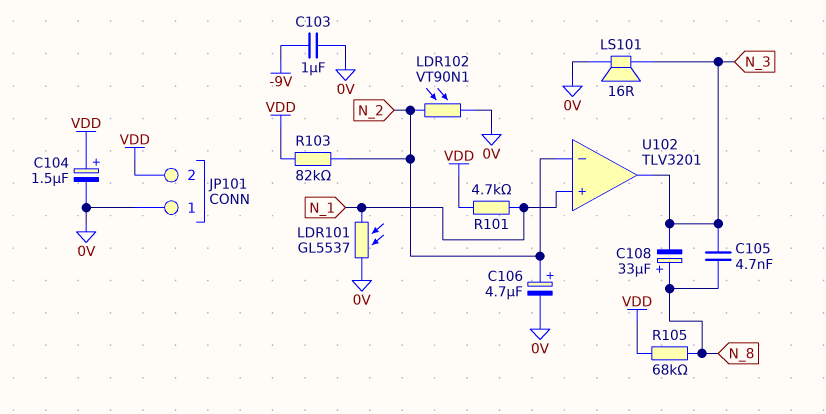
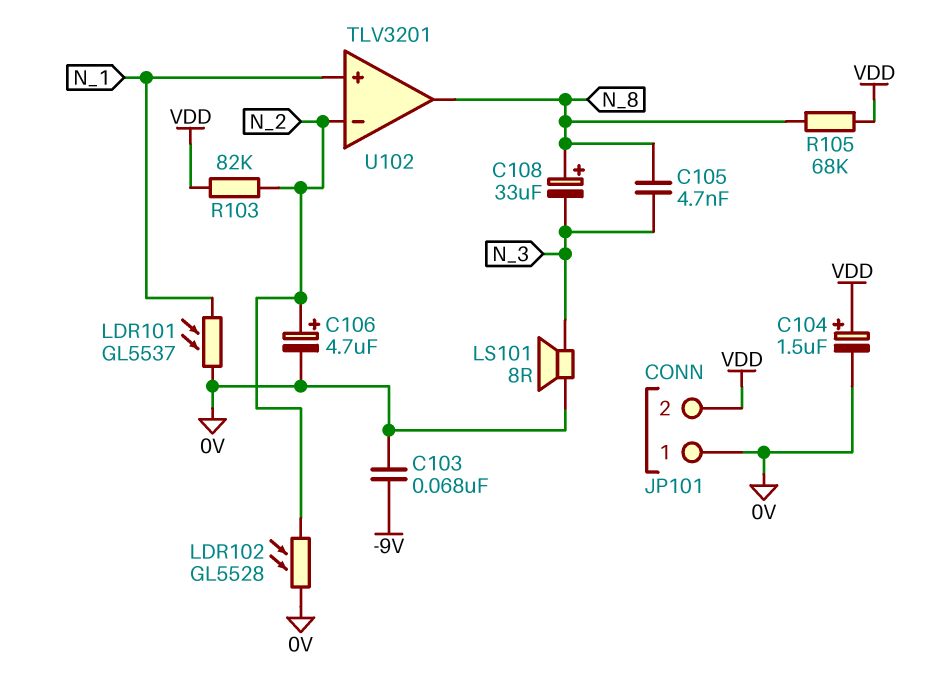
C103: 1uF (-9V, 0V) -> 68nF (-9V, 0V)
LDR102: VT90N1 (0V, N_2) -> GL5528 (0V, N_2)
LS101: speaker 16R (0V, N_3) -> speaker 8R (0V, N_3)
R101: 4.7k (N_1, VDD) -> none
U102 pin out: N_3 -> N_8

